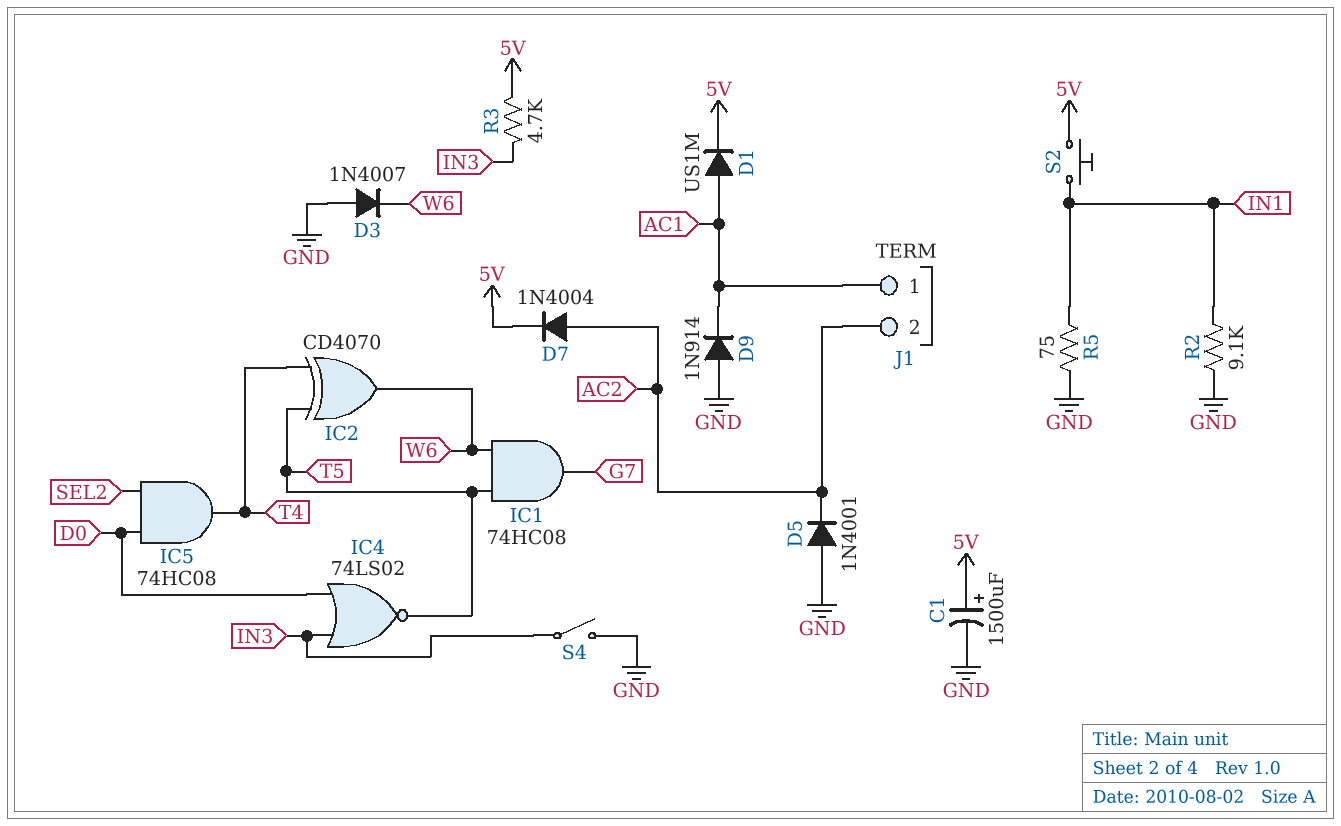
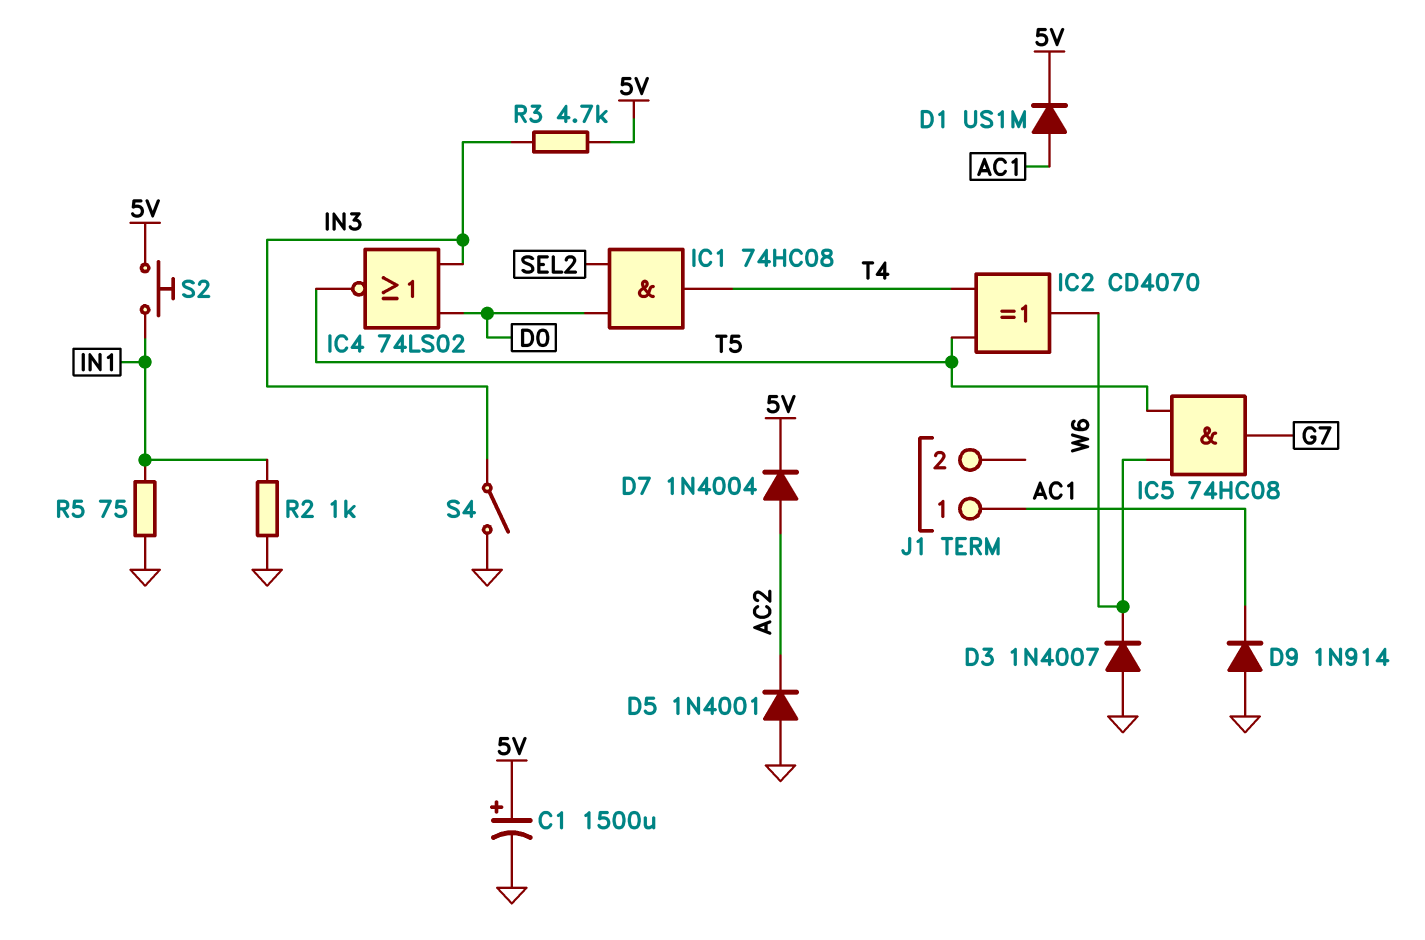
IC1: AND 74HC08 (in T5, in W6, out G7) -> AND 74HC08 (in D0, in SEL2, out T4)
IC5: AND 74HC08 (in D0, in SEL2, out T4) -> AND 74HC08 (in T5, in W6, out G7)
J1 pin 2: AC2 -> none
R2: 9.1k (GND, IN1) -> 1k (GND, IN1)

